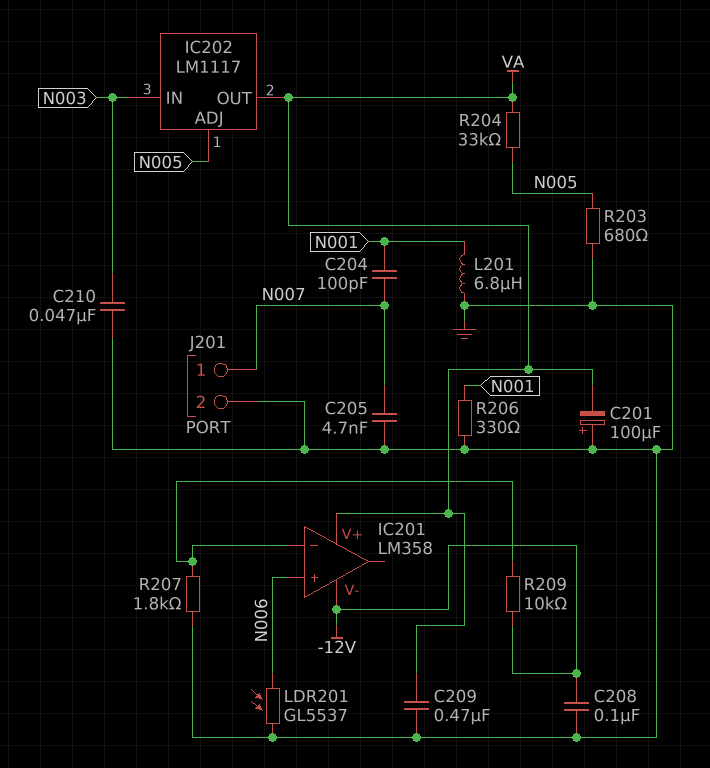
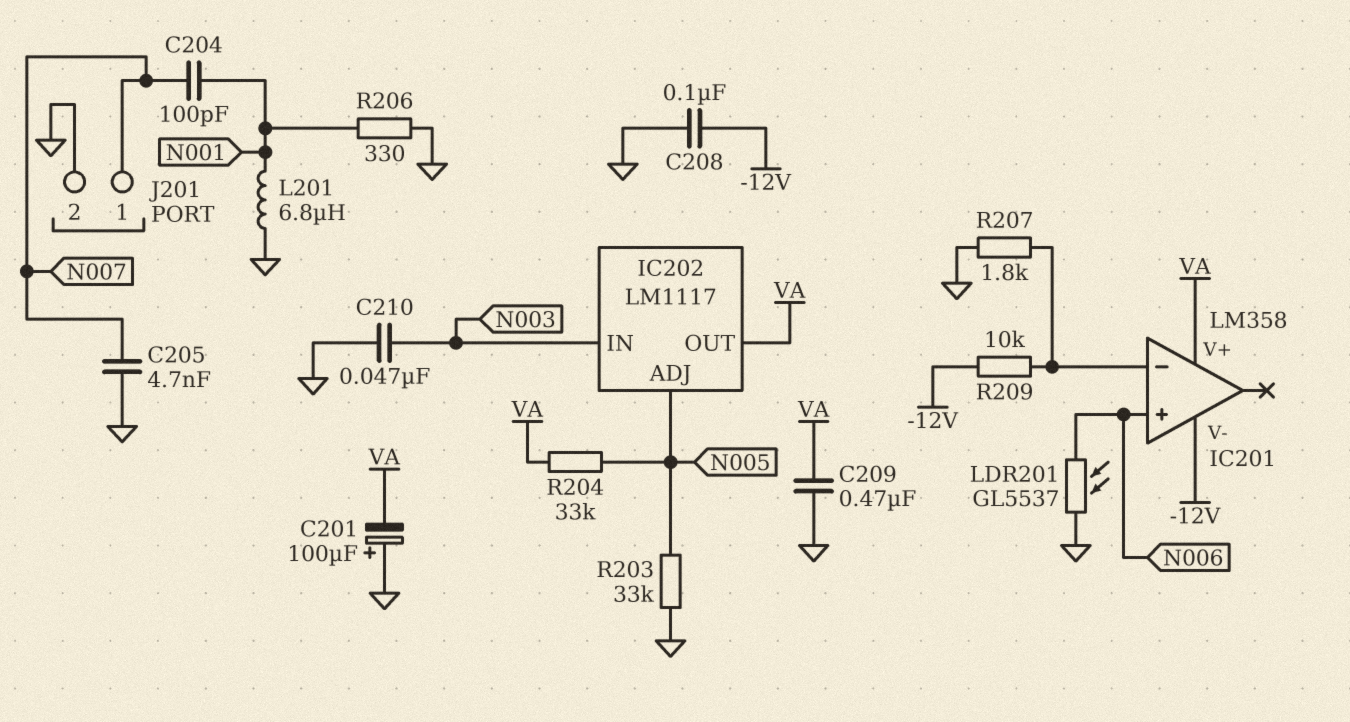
R203: 680 (GND, N005) -> 33k (GND, N005)

